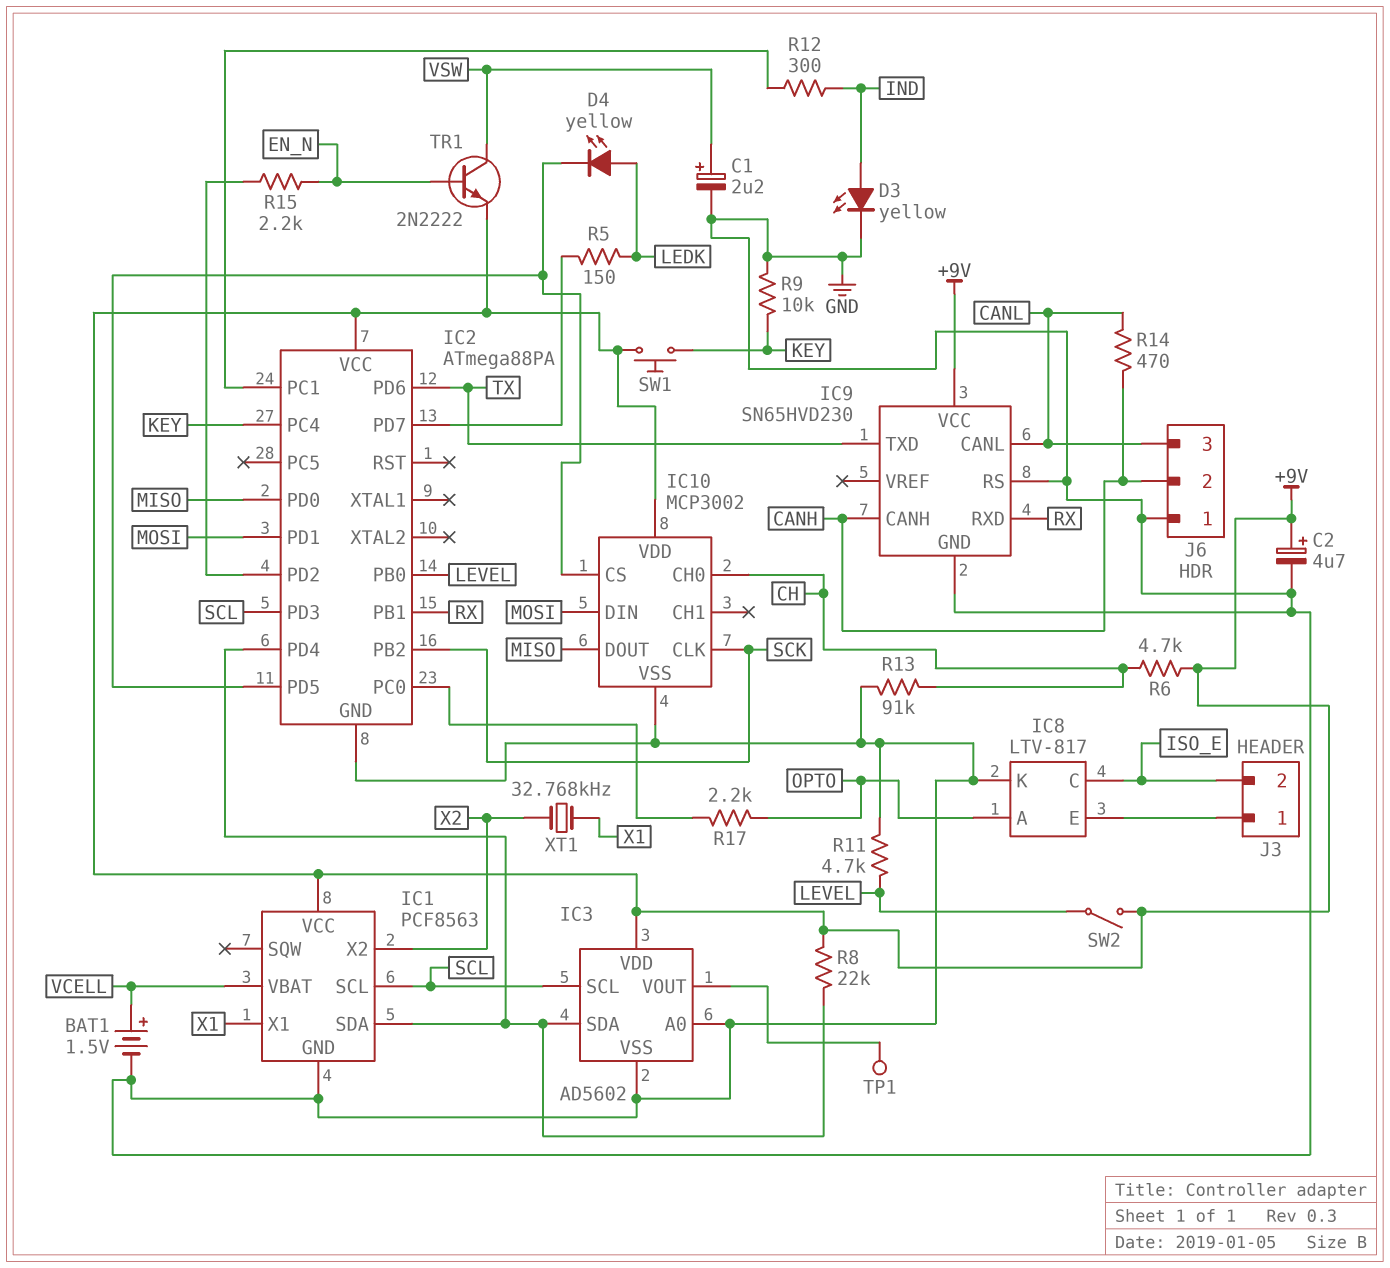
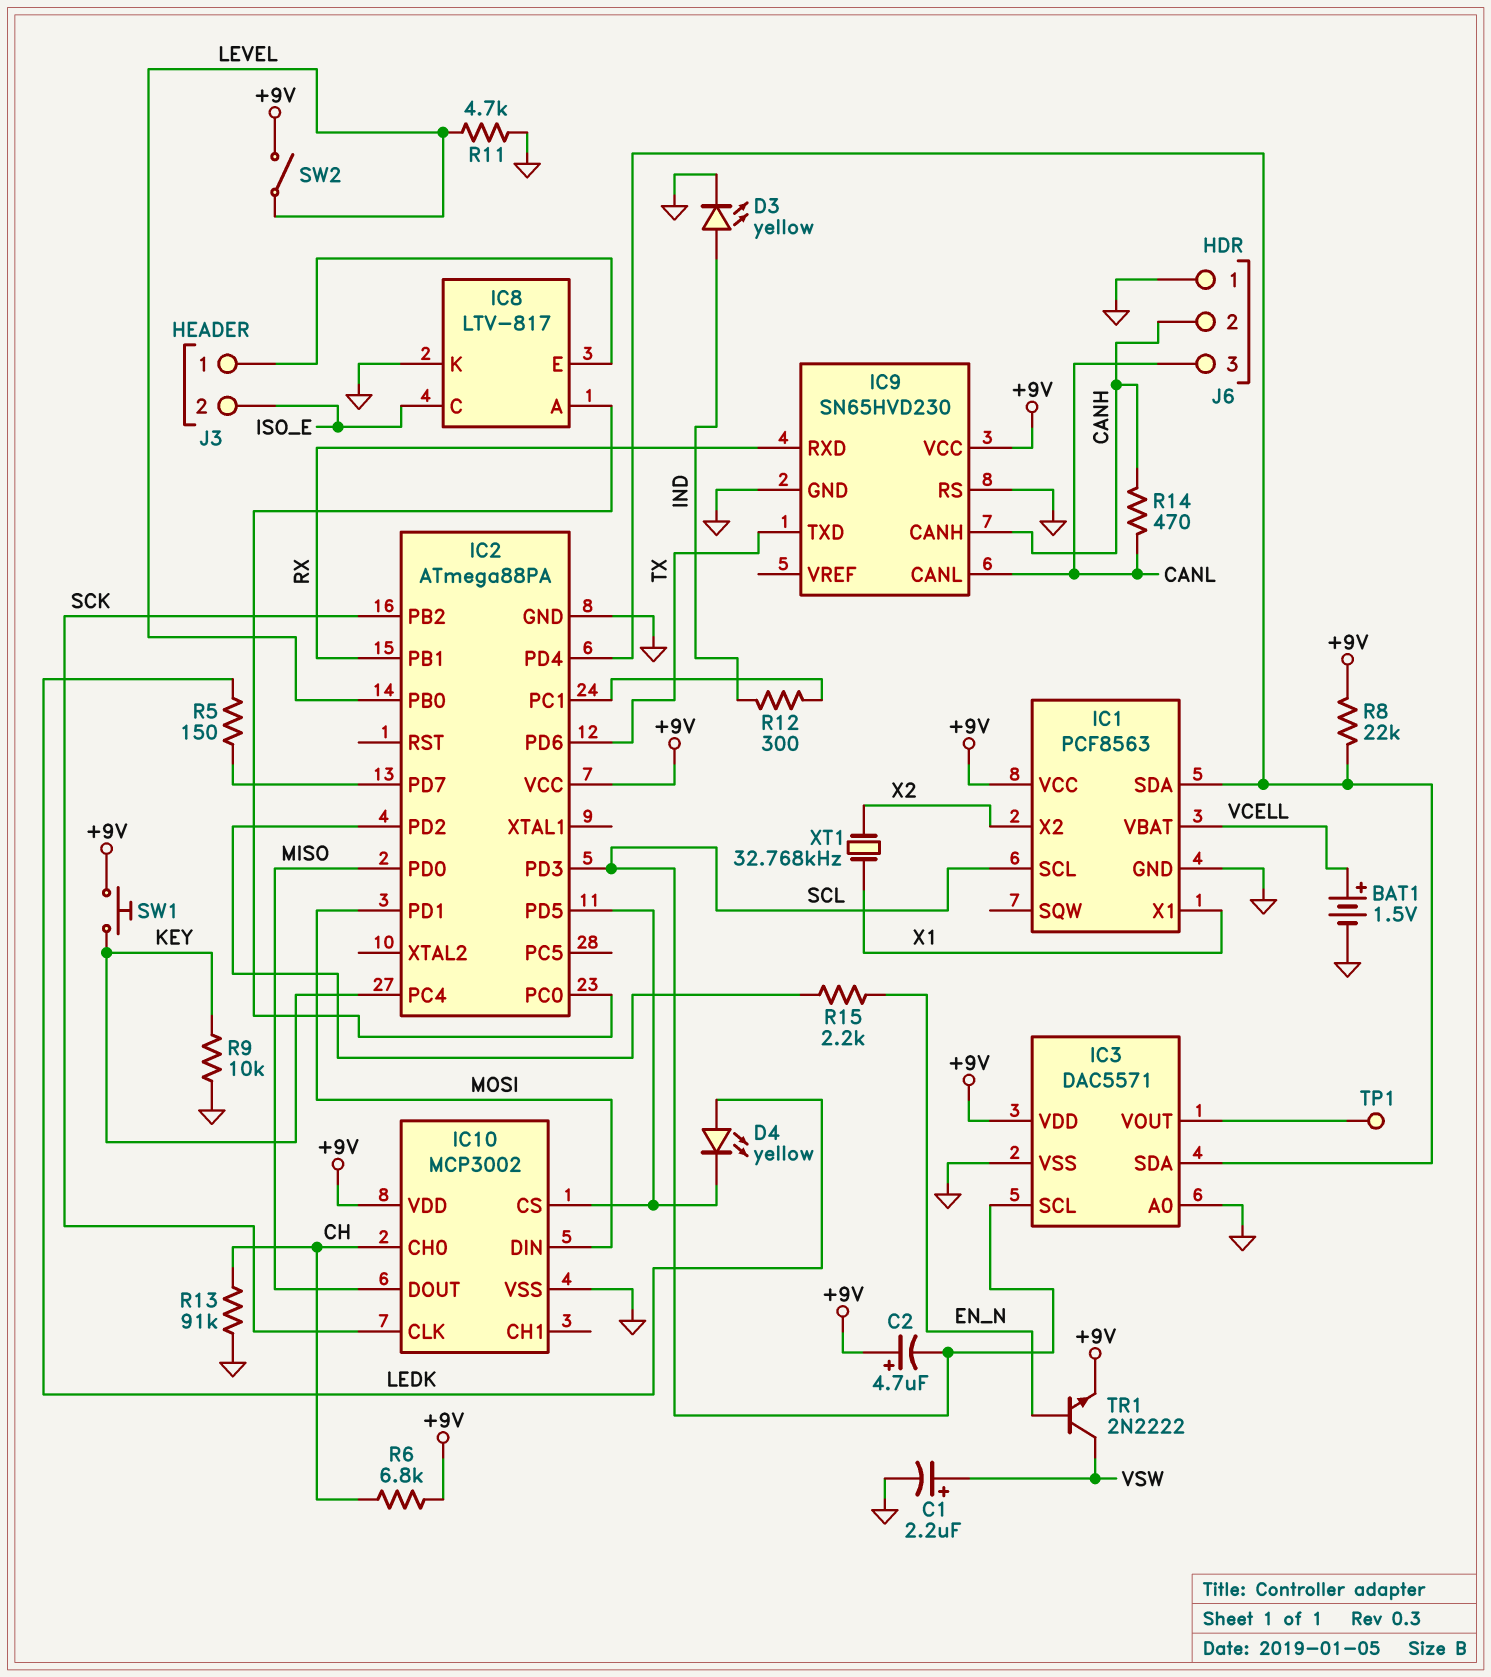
C2: 4.7uF (plus +9V, minus GND) -> 4.7uF (plus +9V, minus SCL)
IC3: AD5602 -> DAC5571
IC8 pin A: OPTO -> IC2/PC0
R6: 4.7k (+9V, CH) -> 6.8k (+9V, CH)
R17: 2.2k (IC2/PC0, OPTO) -> none

